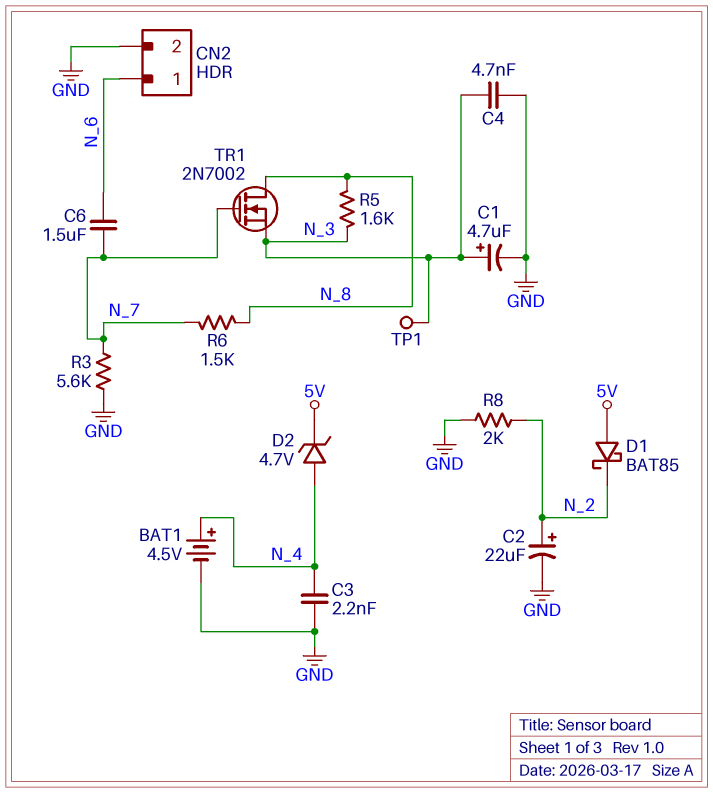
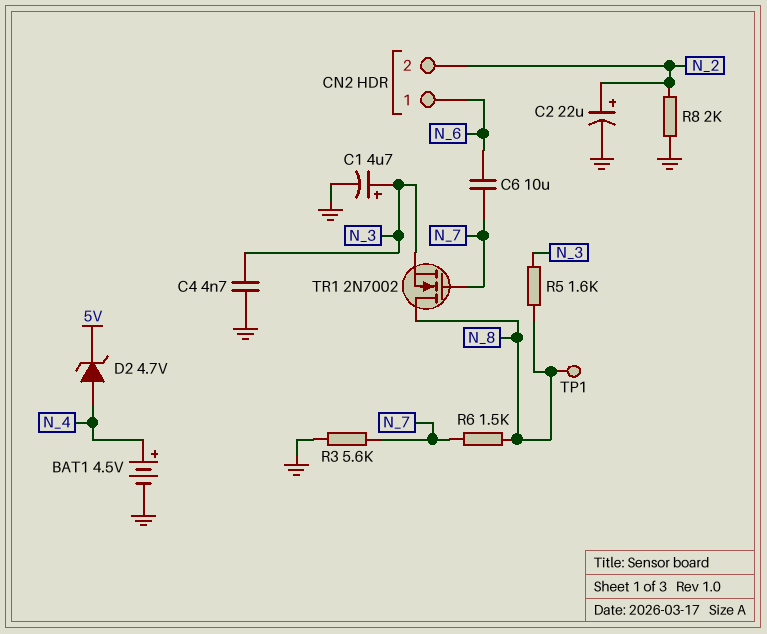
C3: 2.2nF (GND, N_4) -> none
C6: 1.5uF (N_6, N_7) -> 10uF (N_6, N_7)
CN2 pin 2: GND -> N_2
D1: schottky BAT85 (A 5V, K N_2) -> none
TP1: test point (N_3) -> test point (N_8)

